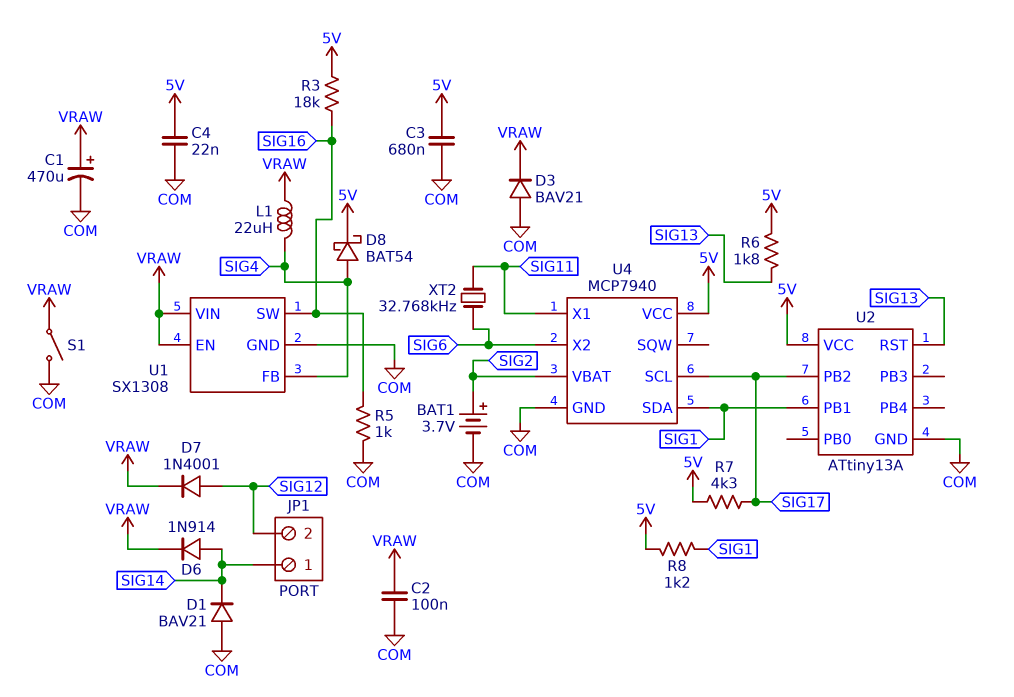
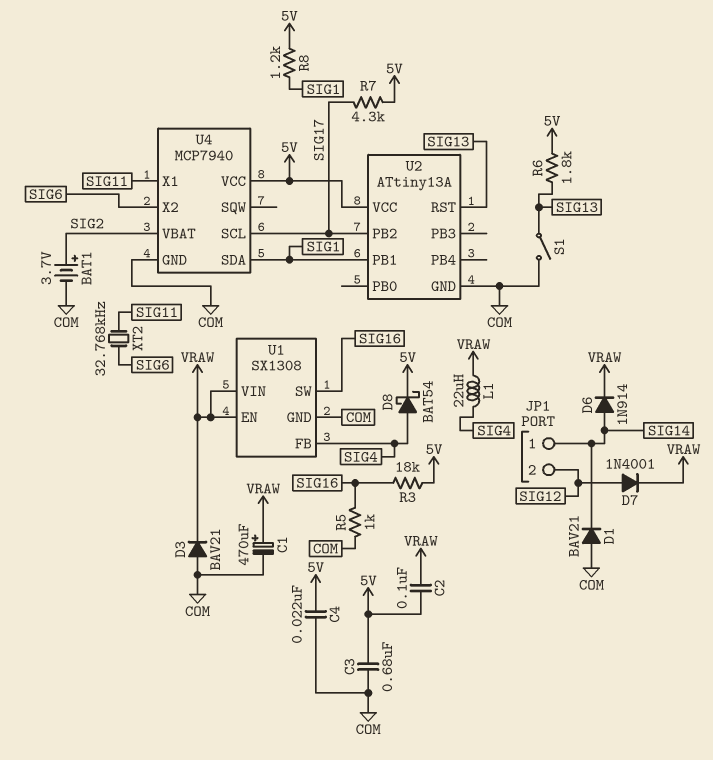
C2: 100nF (COM, VRAW) -> 100nF (5V, VRAW)
S1: switch (COM, VRAW) -> switch (COM, SIG13)

